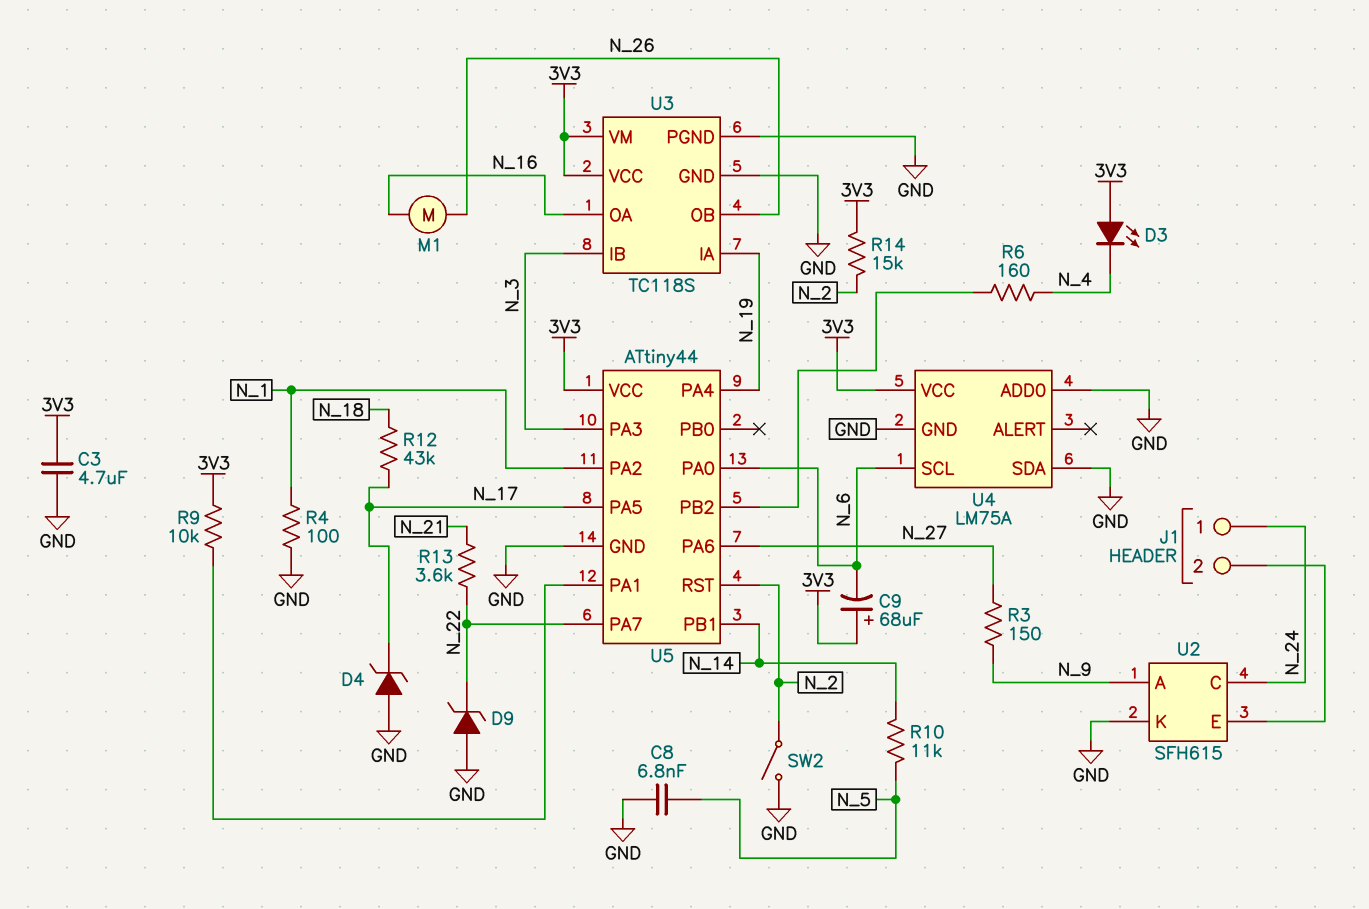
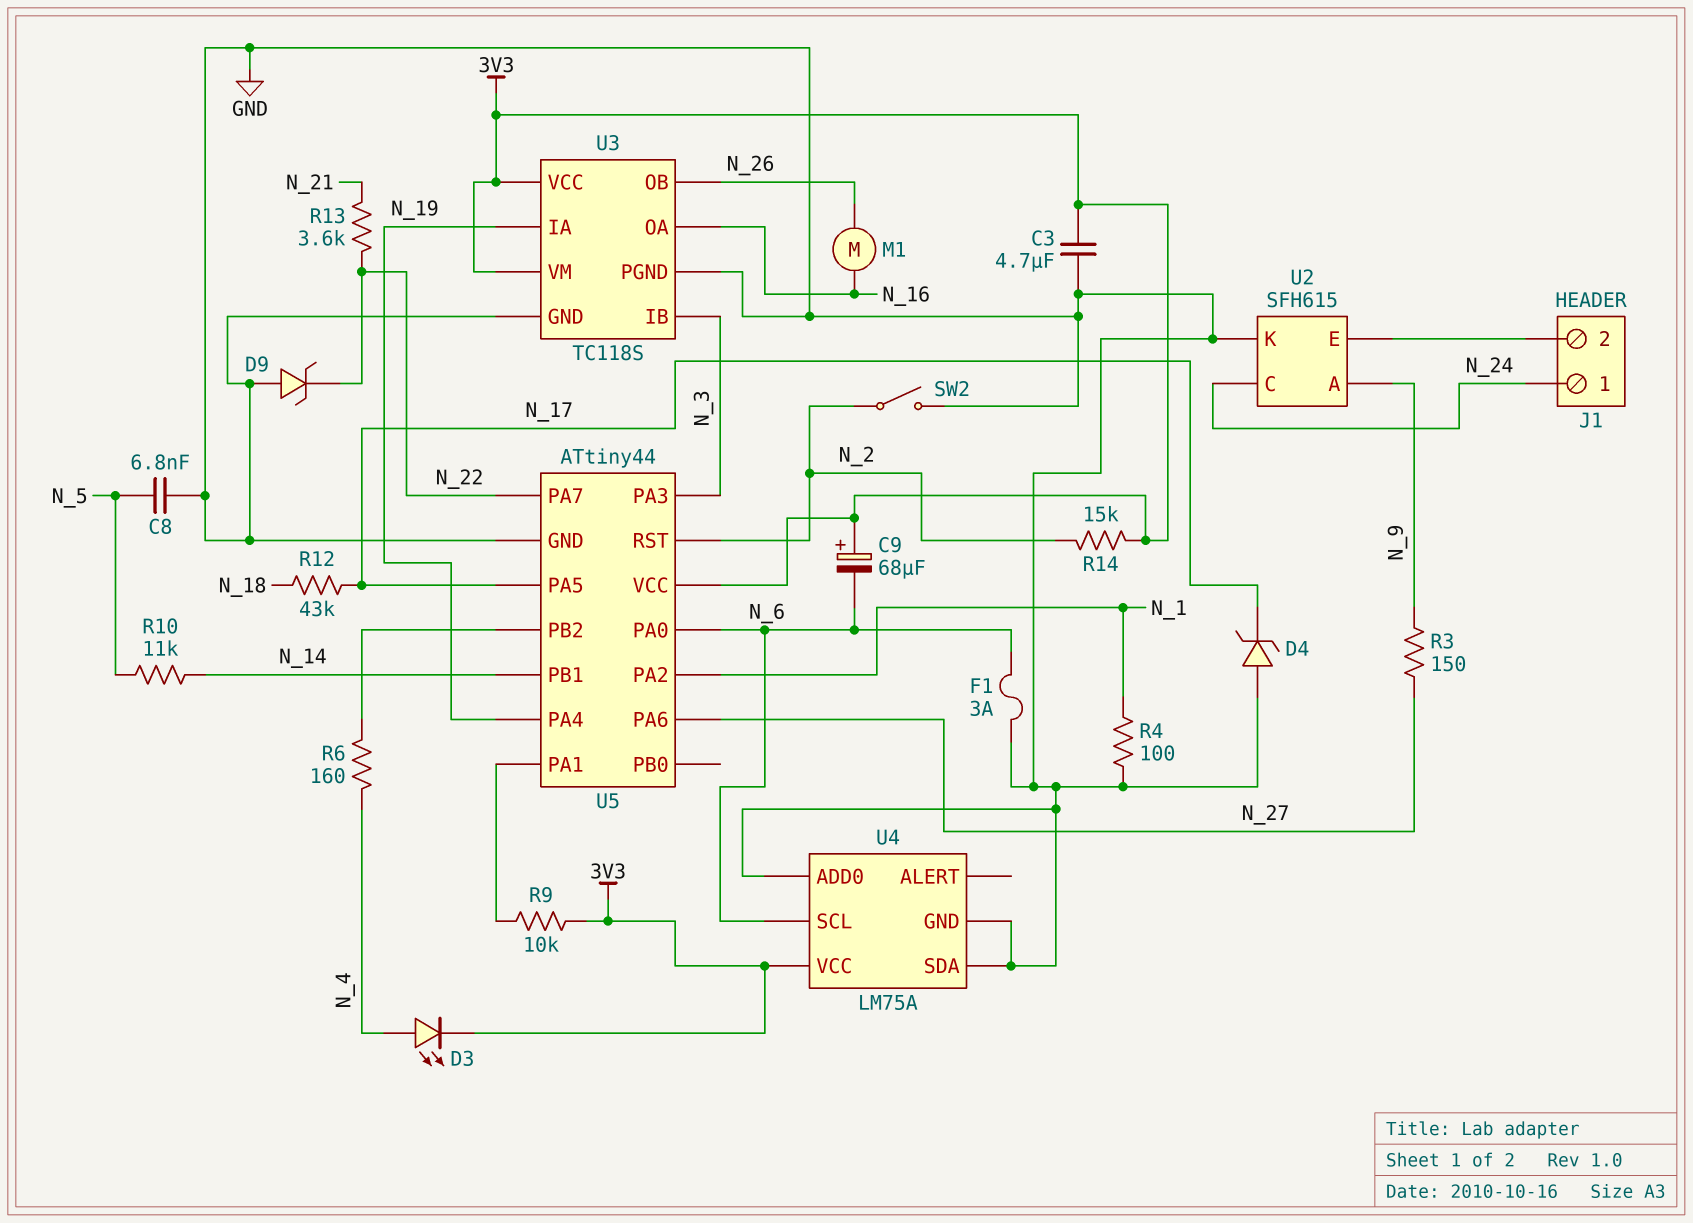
D3: LED (A 3V3, K N_4) -> LED (A N_4, K 3V3)
F1: none -> 3A (GND, N_6)

